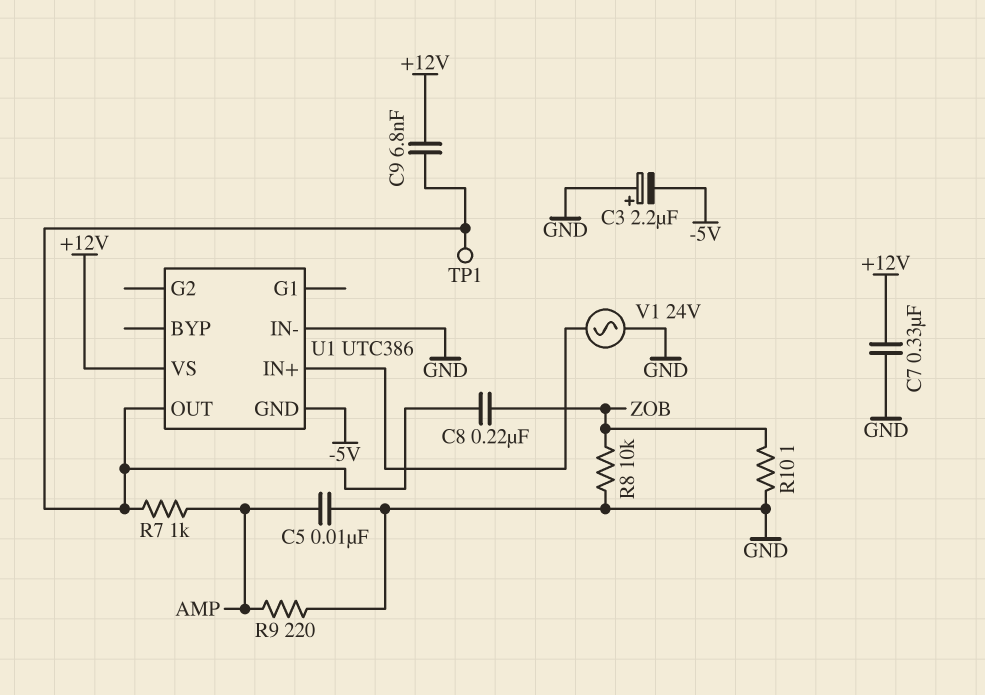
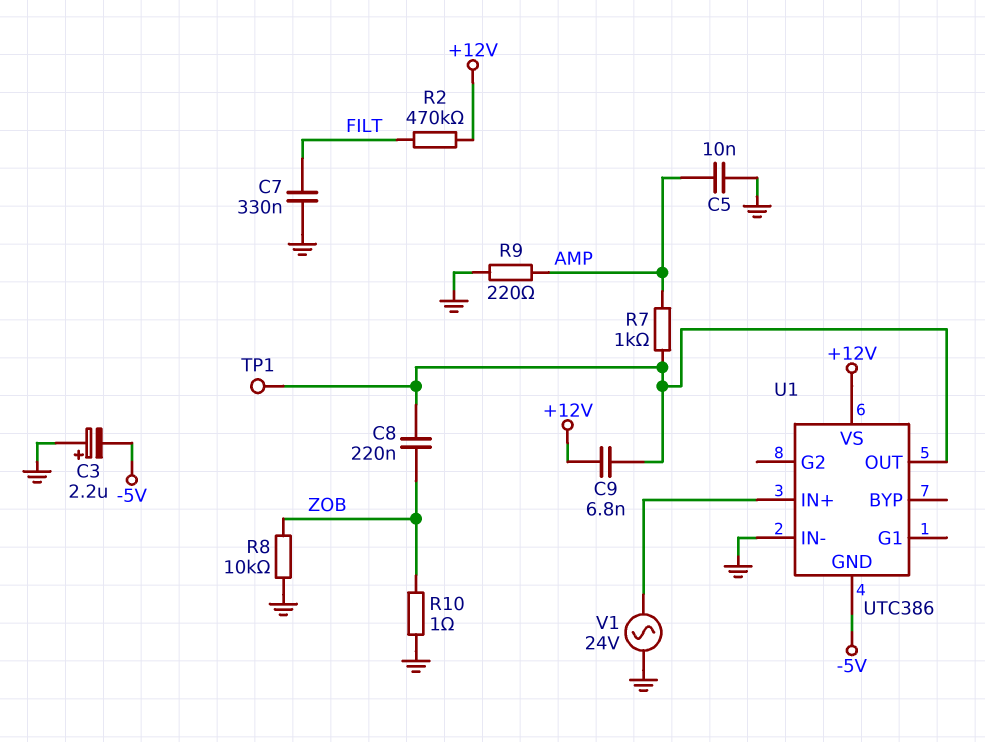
C7: 330nF (+12V, GND) -> 330nF (FILT, GND)
R2: none -> 470k (+12V, FILT)

